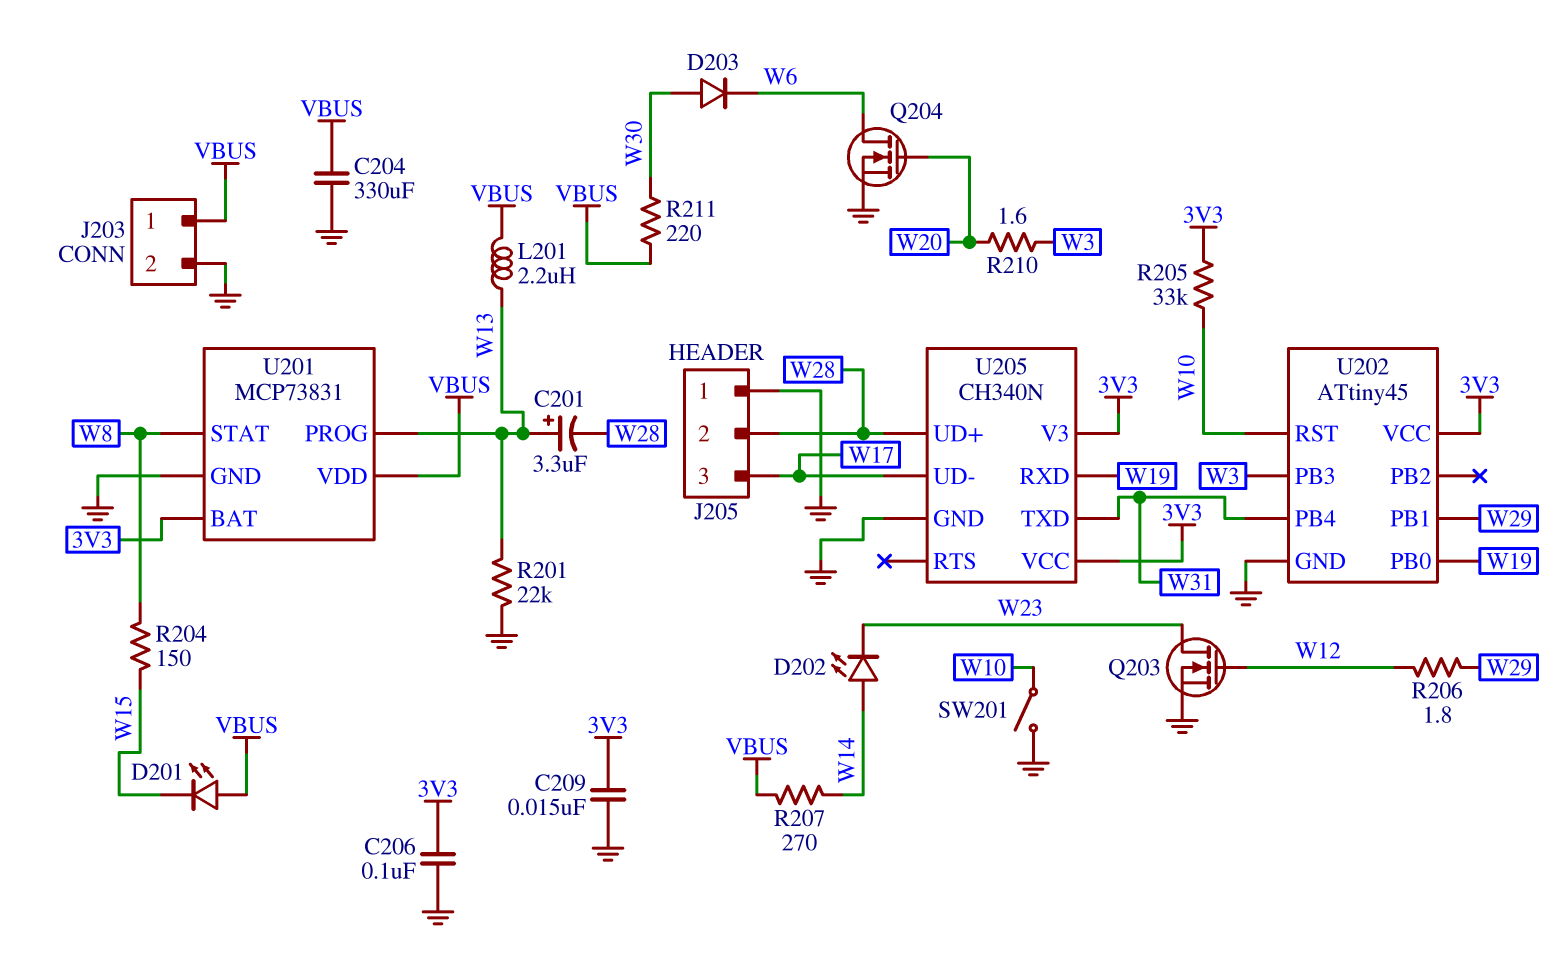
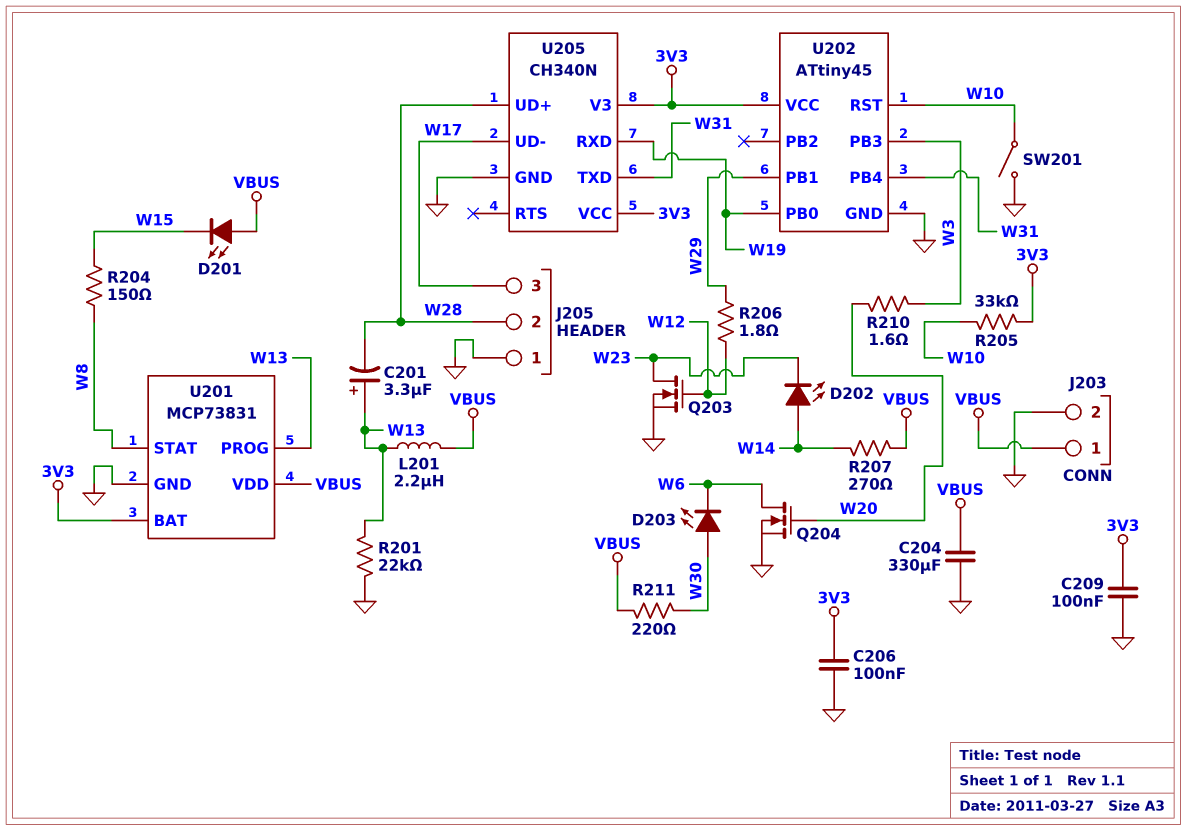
C209: 15nF (3V3, GND) -> 100nF (3V3, GND)
D203: diode (A W30, K W6) -> LED (A W30, K W6)

